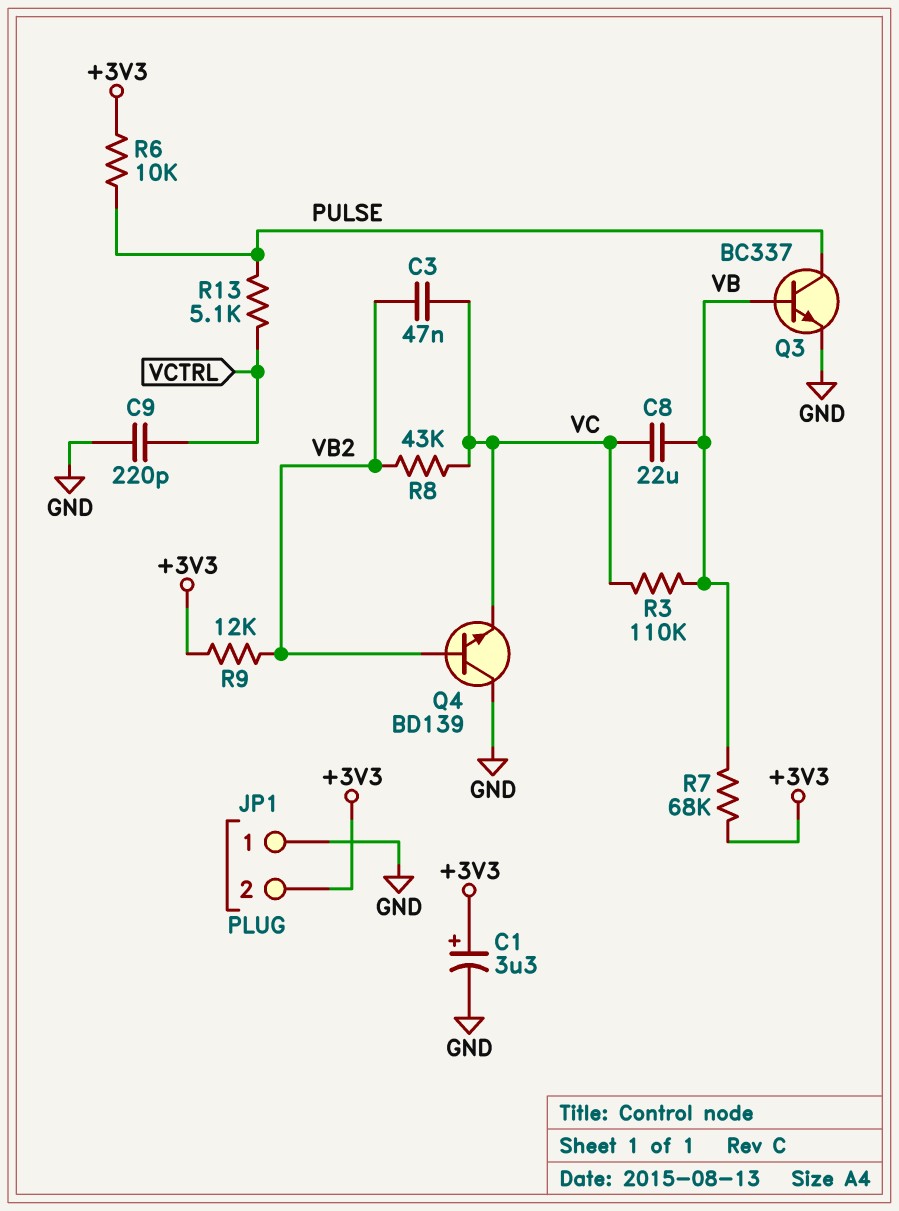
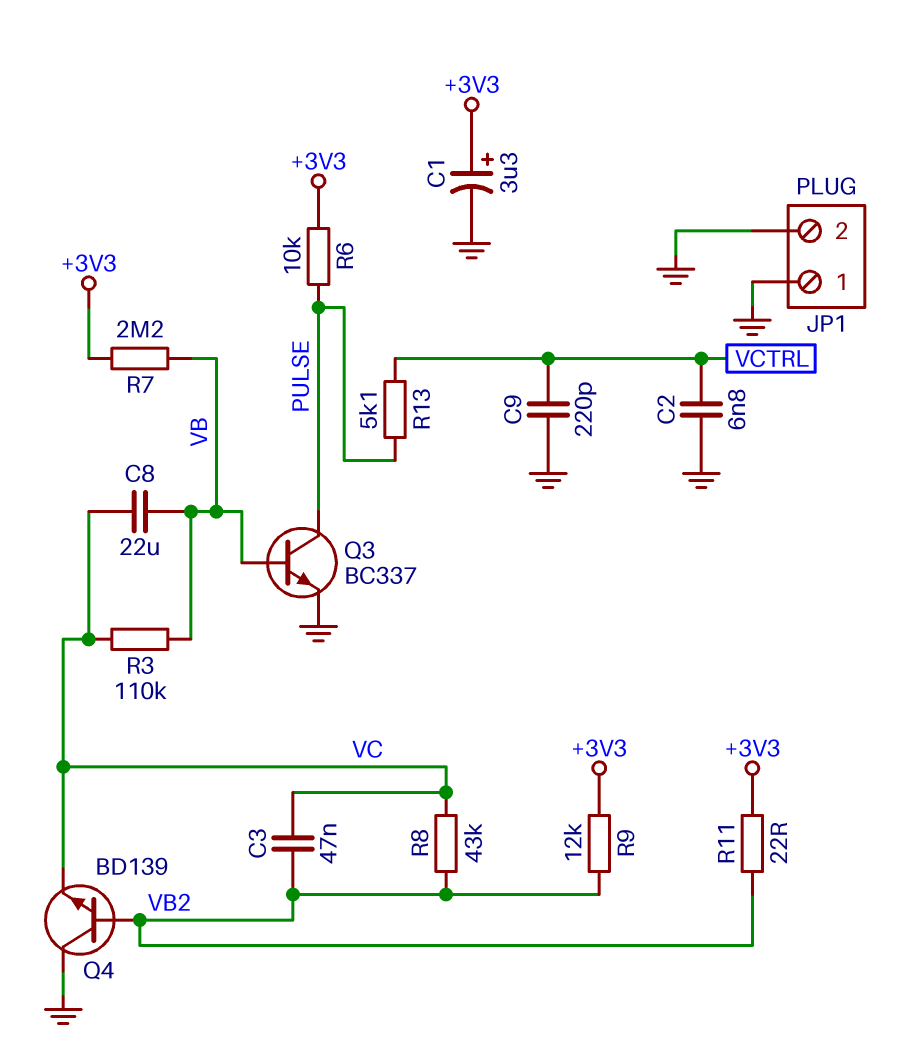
C2: none -> 6.8nF (GND, VCTRL)
JP1 pin 2: +3V3 -> GND
R7: 68k (+3V3, VB) -> 2.2M (+3V3, VB)
R11: none -> 22 (+3V3, VB2)

